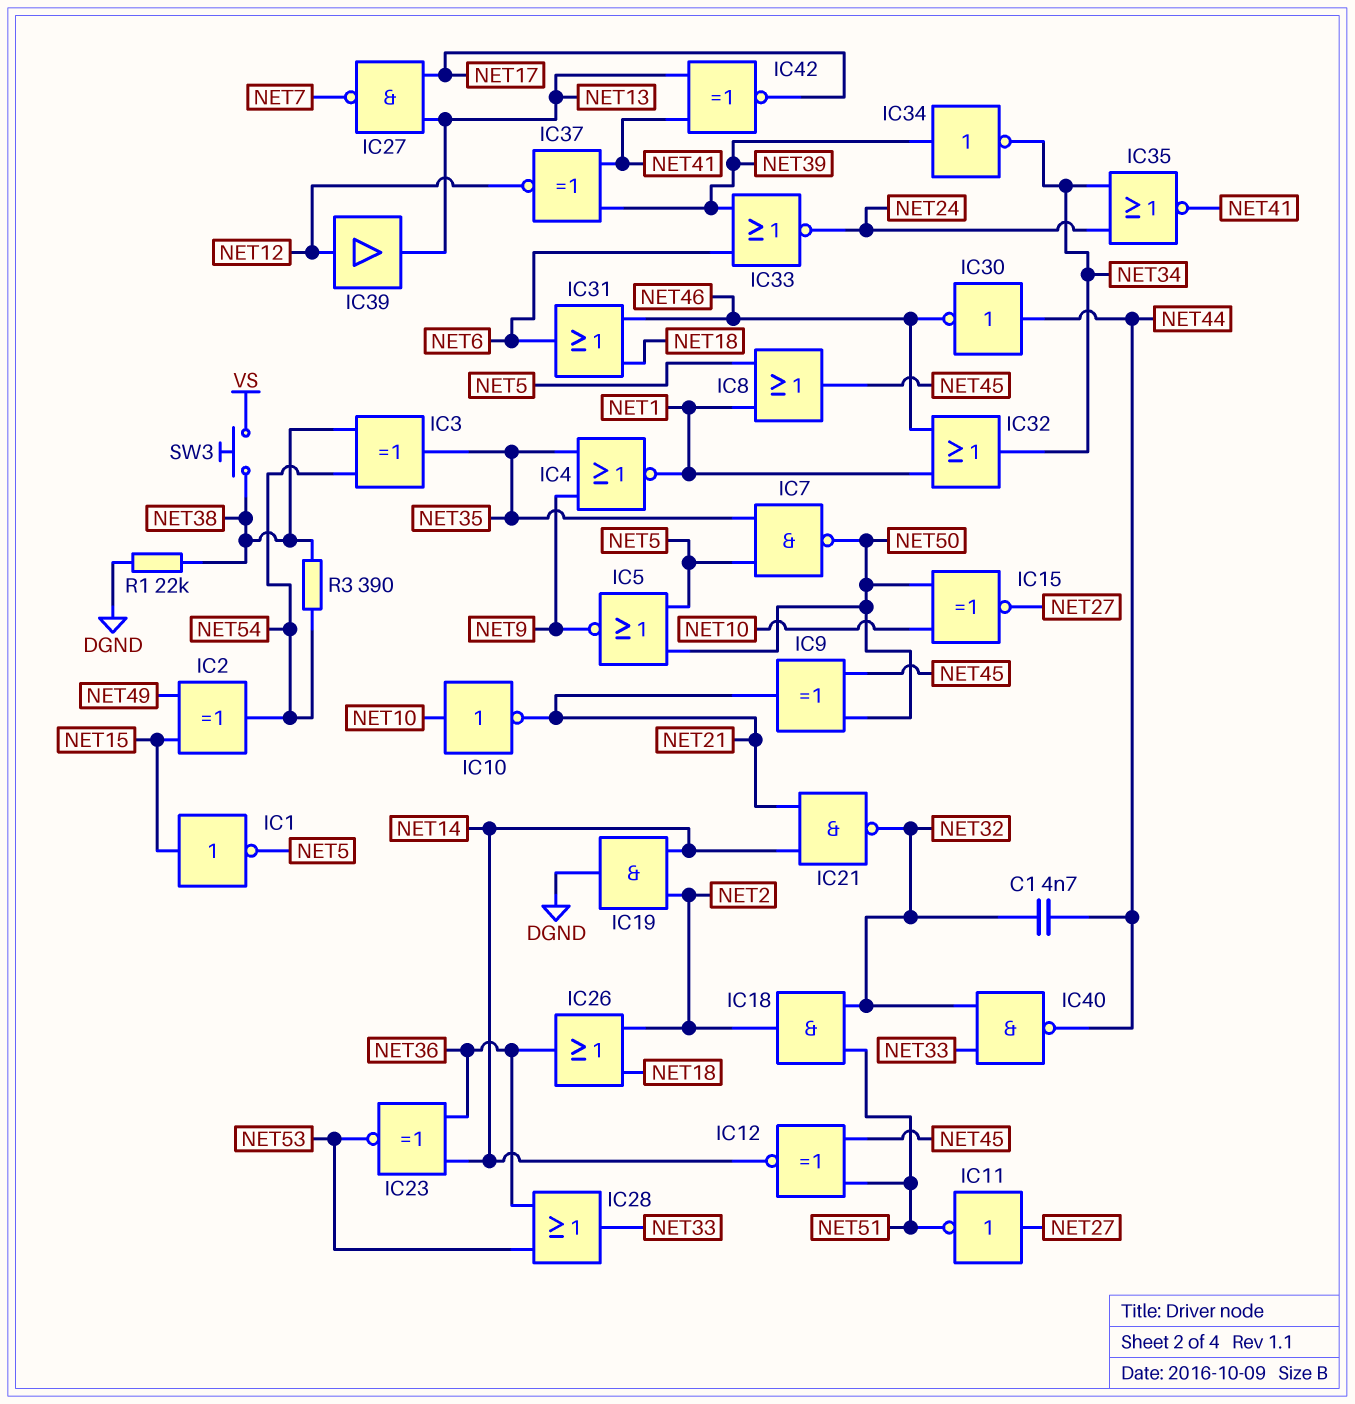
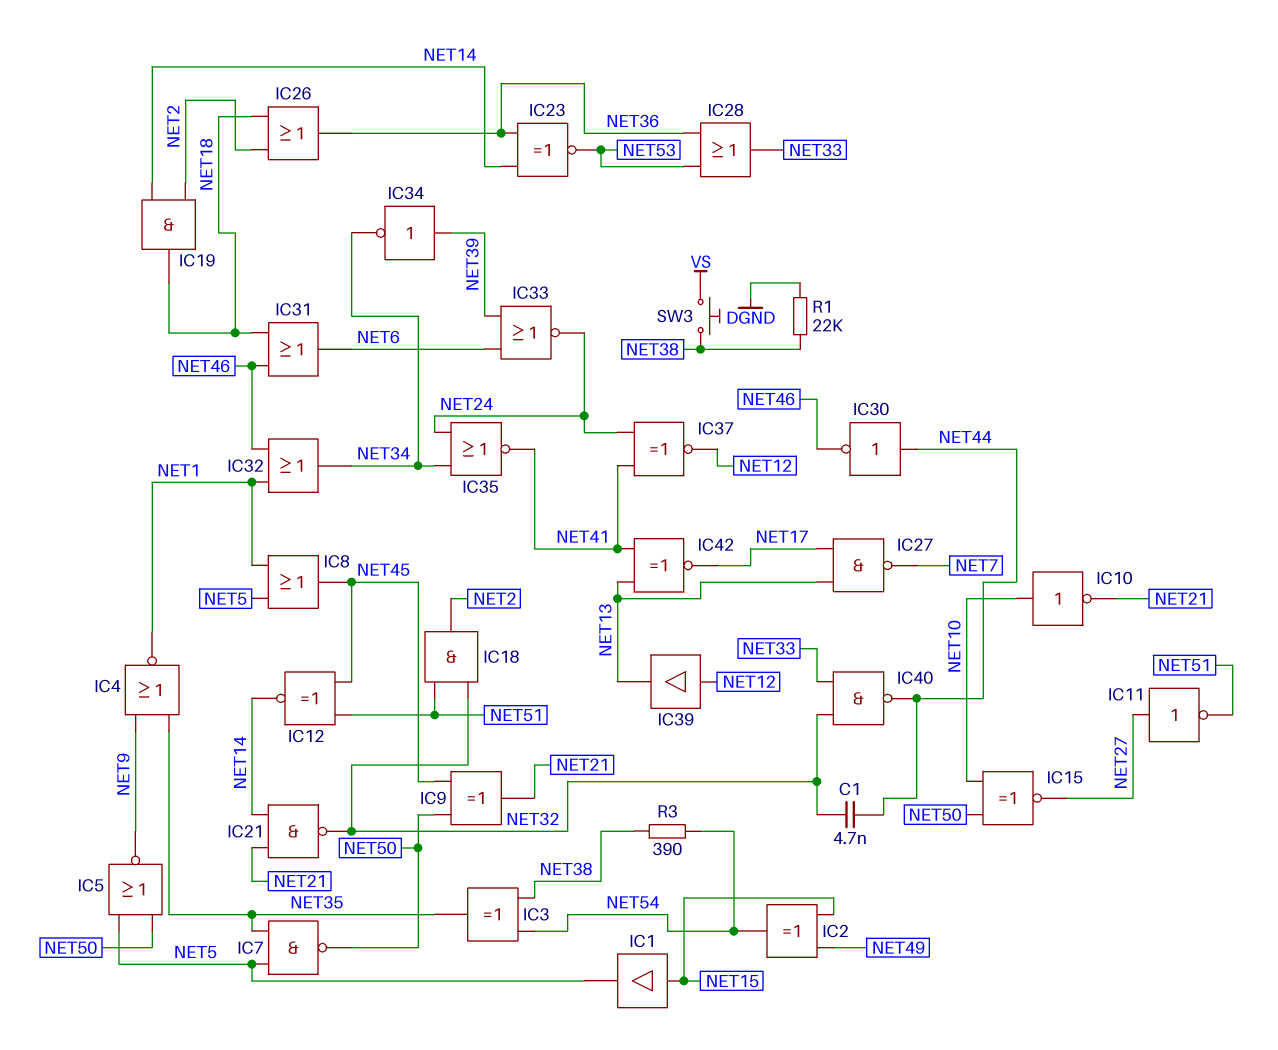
IC1: NOT (in NET15, out NET5) -> buffer (in NET15, out NET5)
IC19: AND (in NET2, in NET14, out DGND) -> AND (in NET2, in NET14, out NET18)
IC37: XNOR (in NET39, in NET41, out NET12) -> XNOR (in NET24, in NET41, out NET12)

